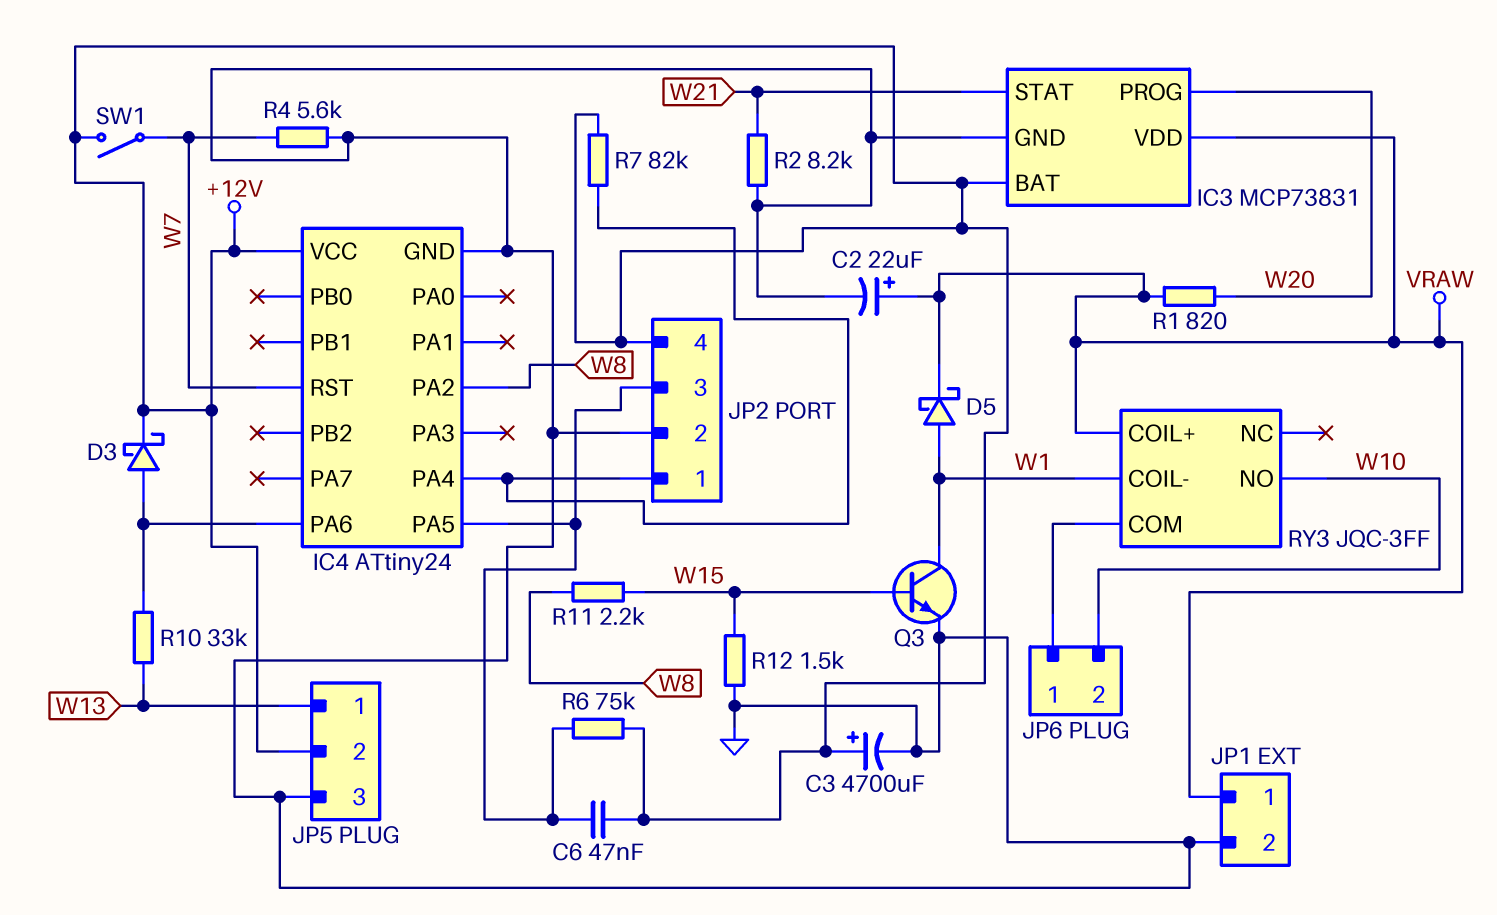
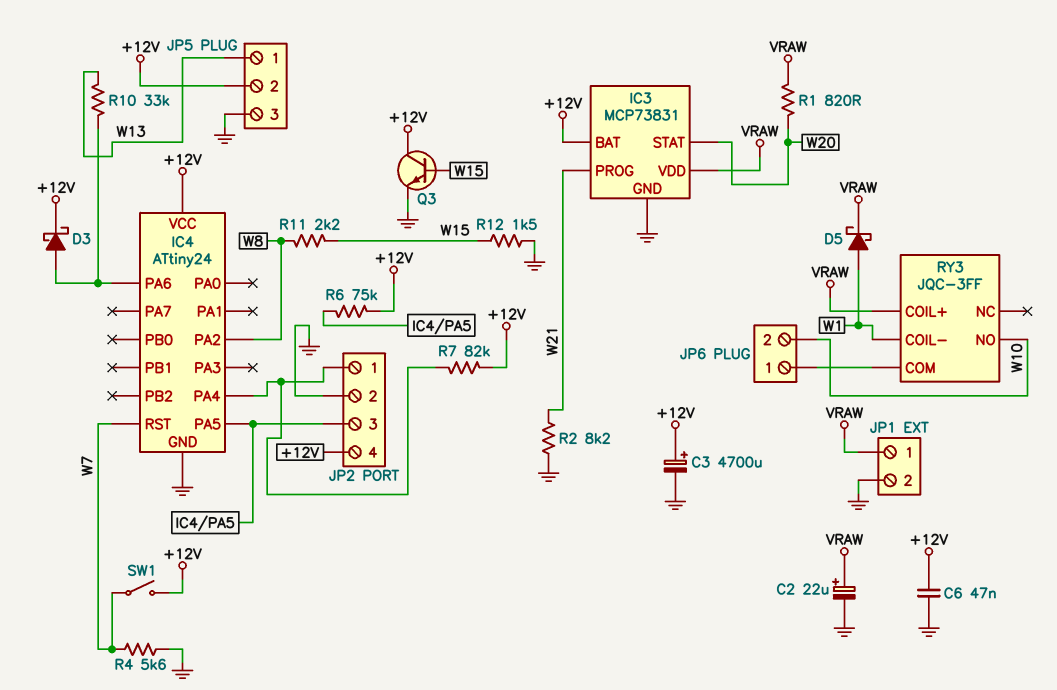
C6: 47nF (+12V, IC4/PA5) -> 47nF (+12V, GND)
IC3 pin PROG: W20 -> W21
IC3 pin STAT: W21 -> W20
Q3: NPN (B W15, C W1, E GND) -> NPN (B W15, C +12V, E GND)

